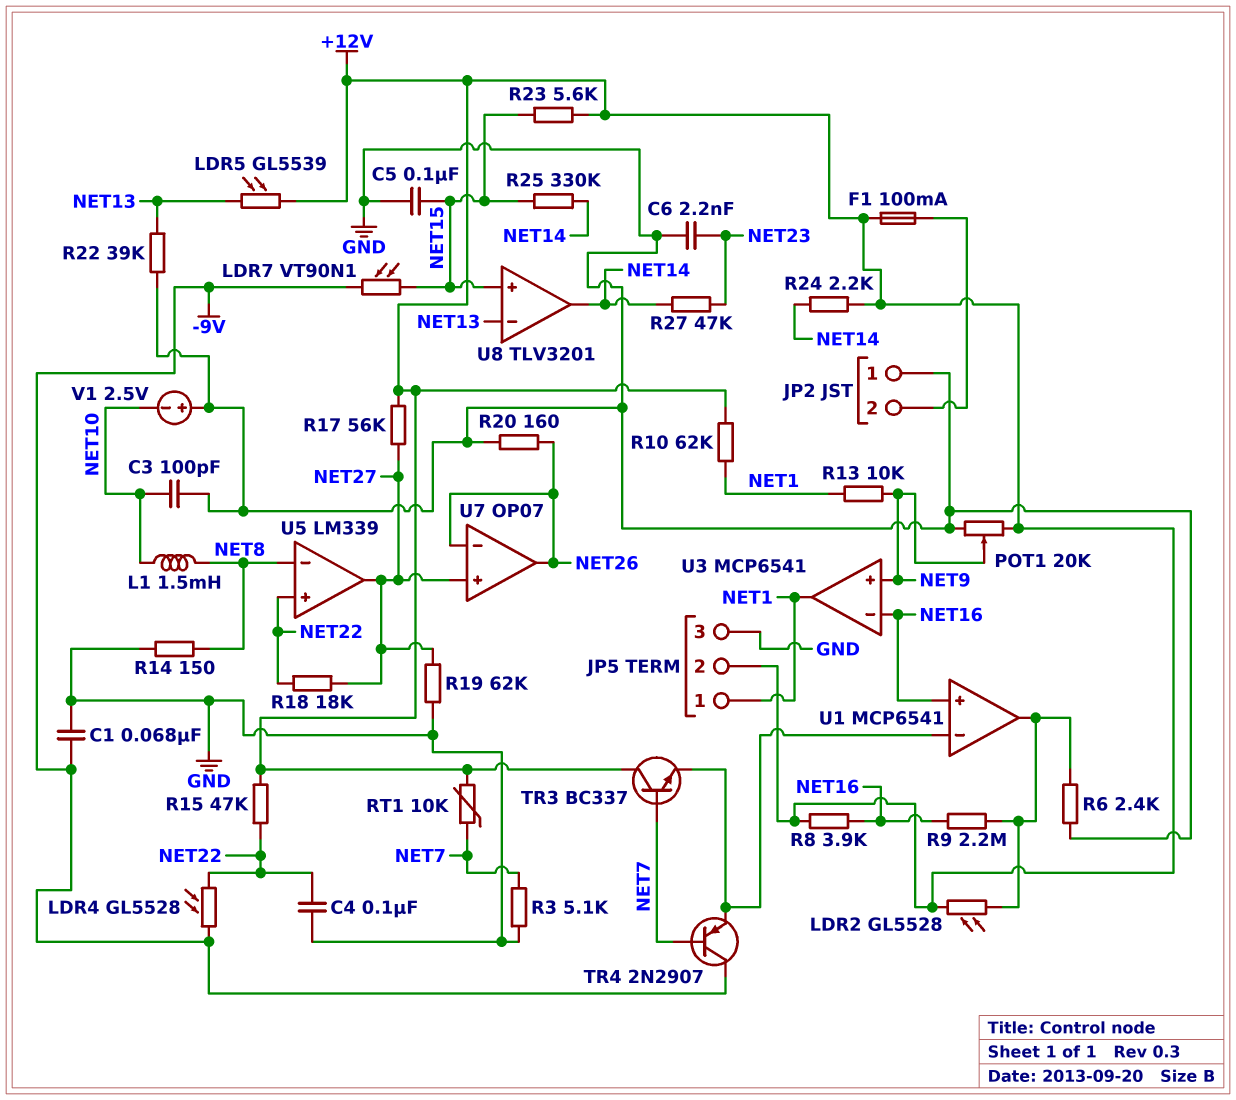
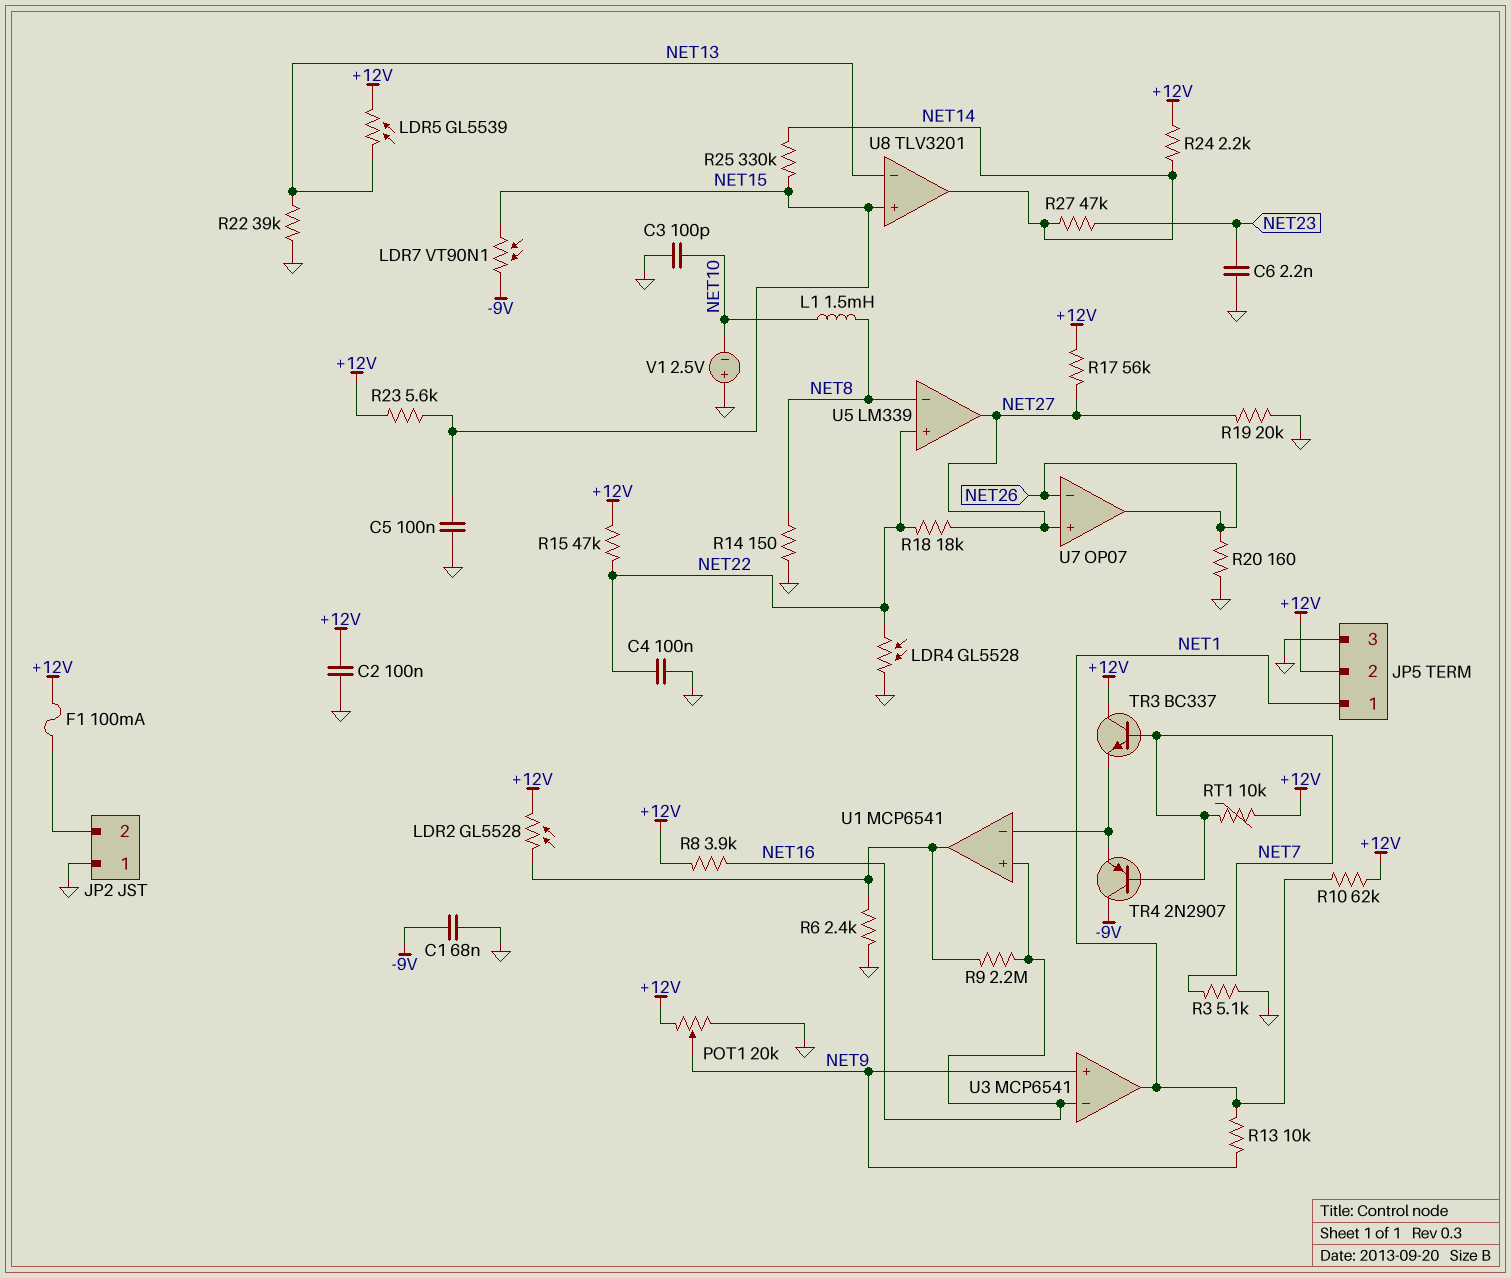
C2: none -> 100nF (+12V, GND)
LDR4: GL5528 (-9V, NET22) -> GL5528 (GND, NET22)
R19: 62k (GND, NET27) -> 20k (GND, NET27)

